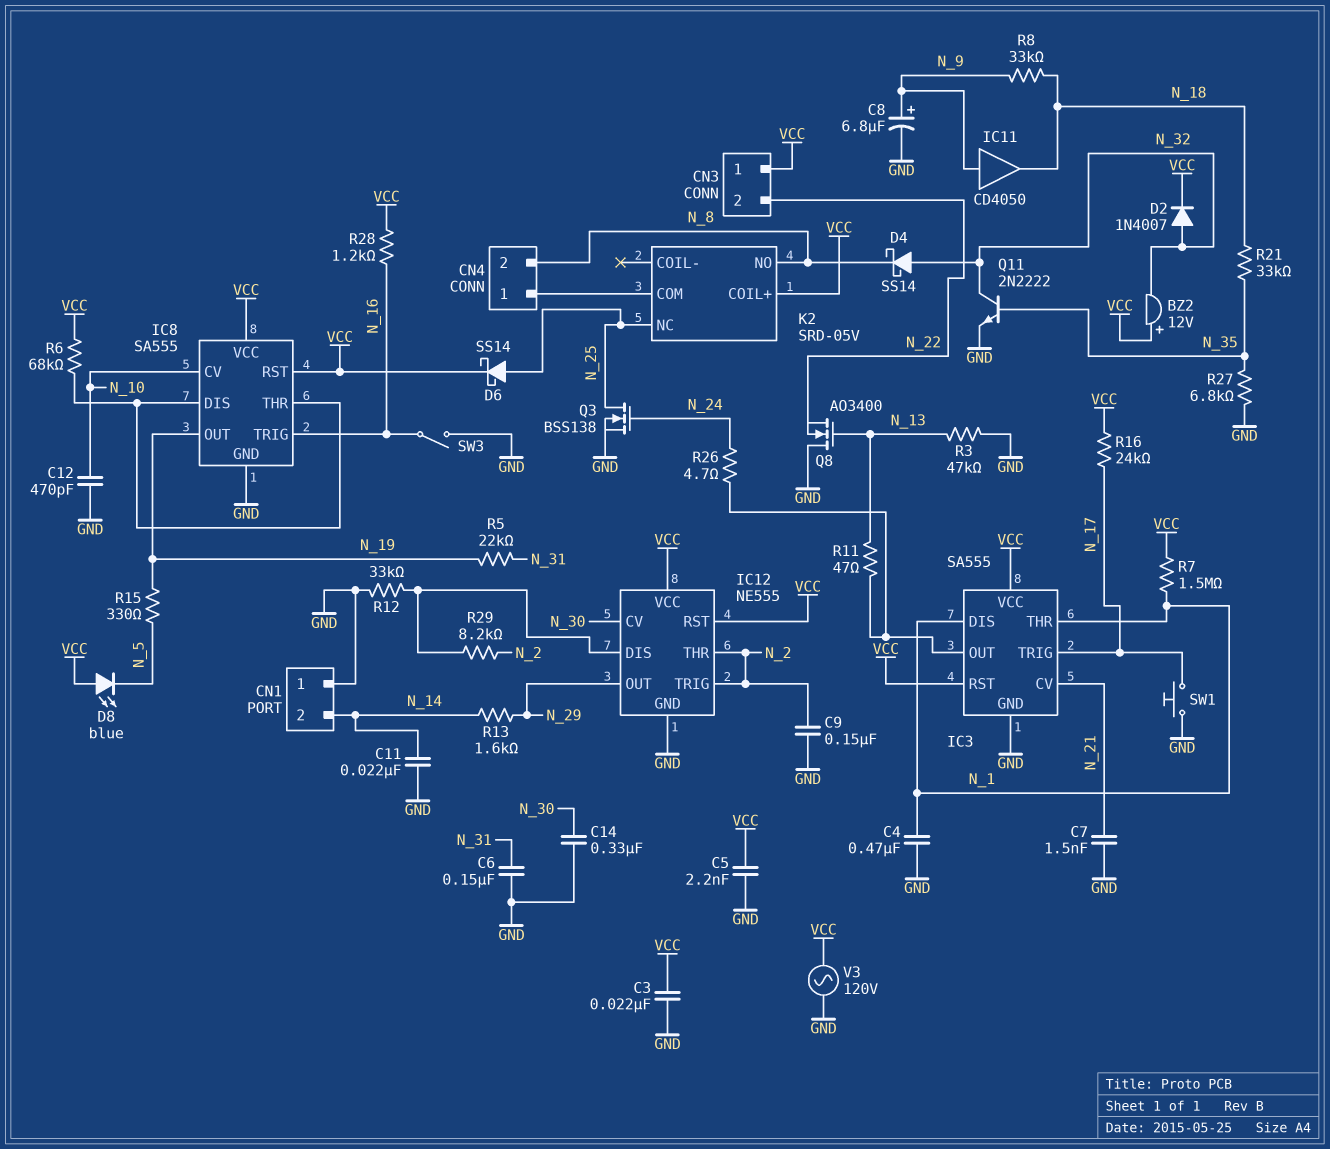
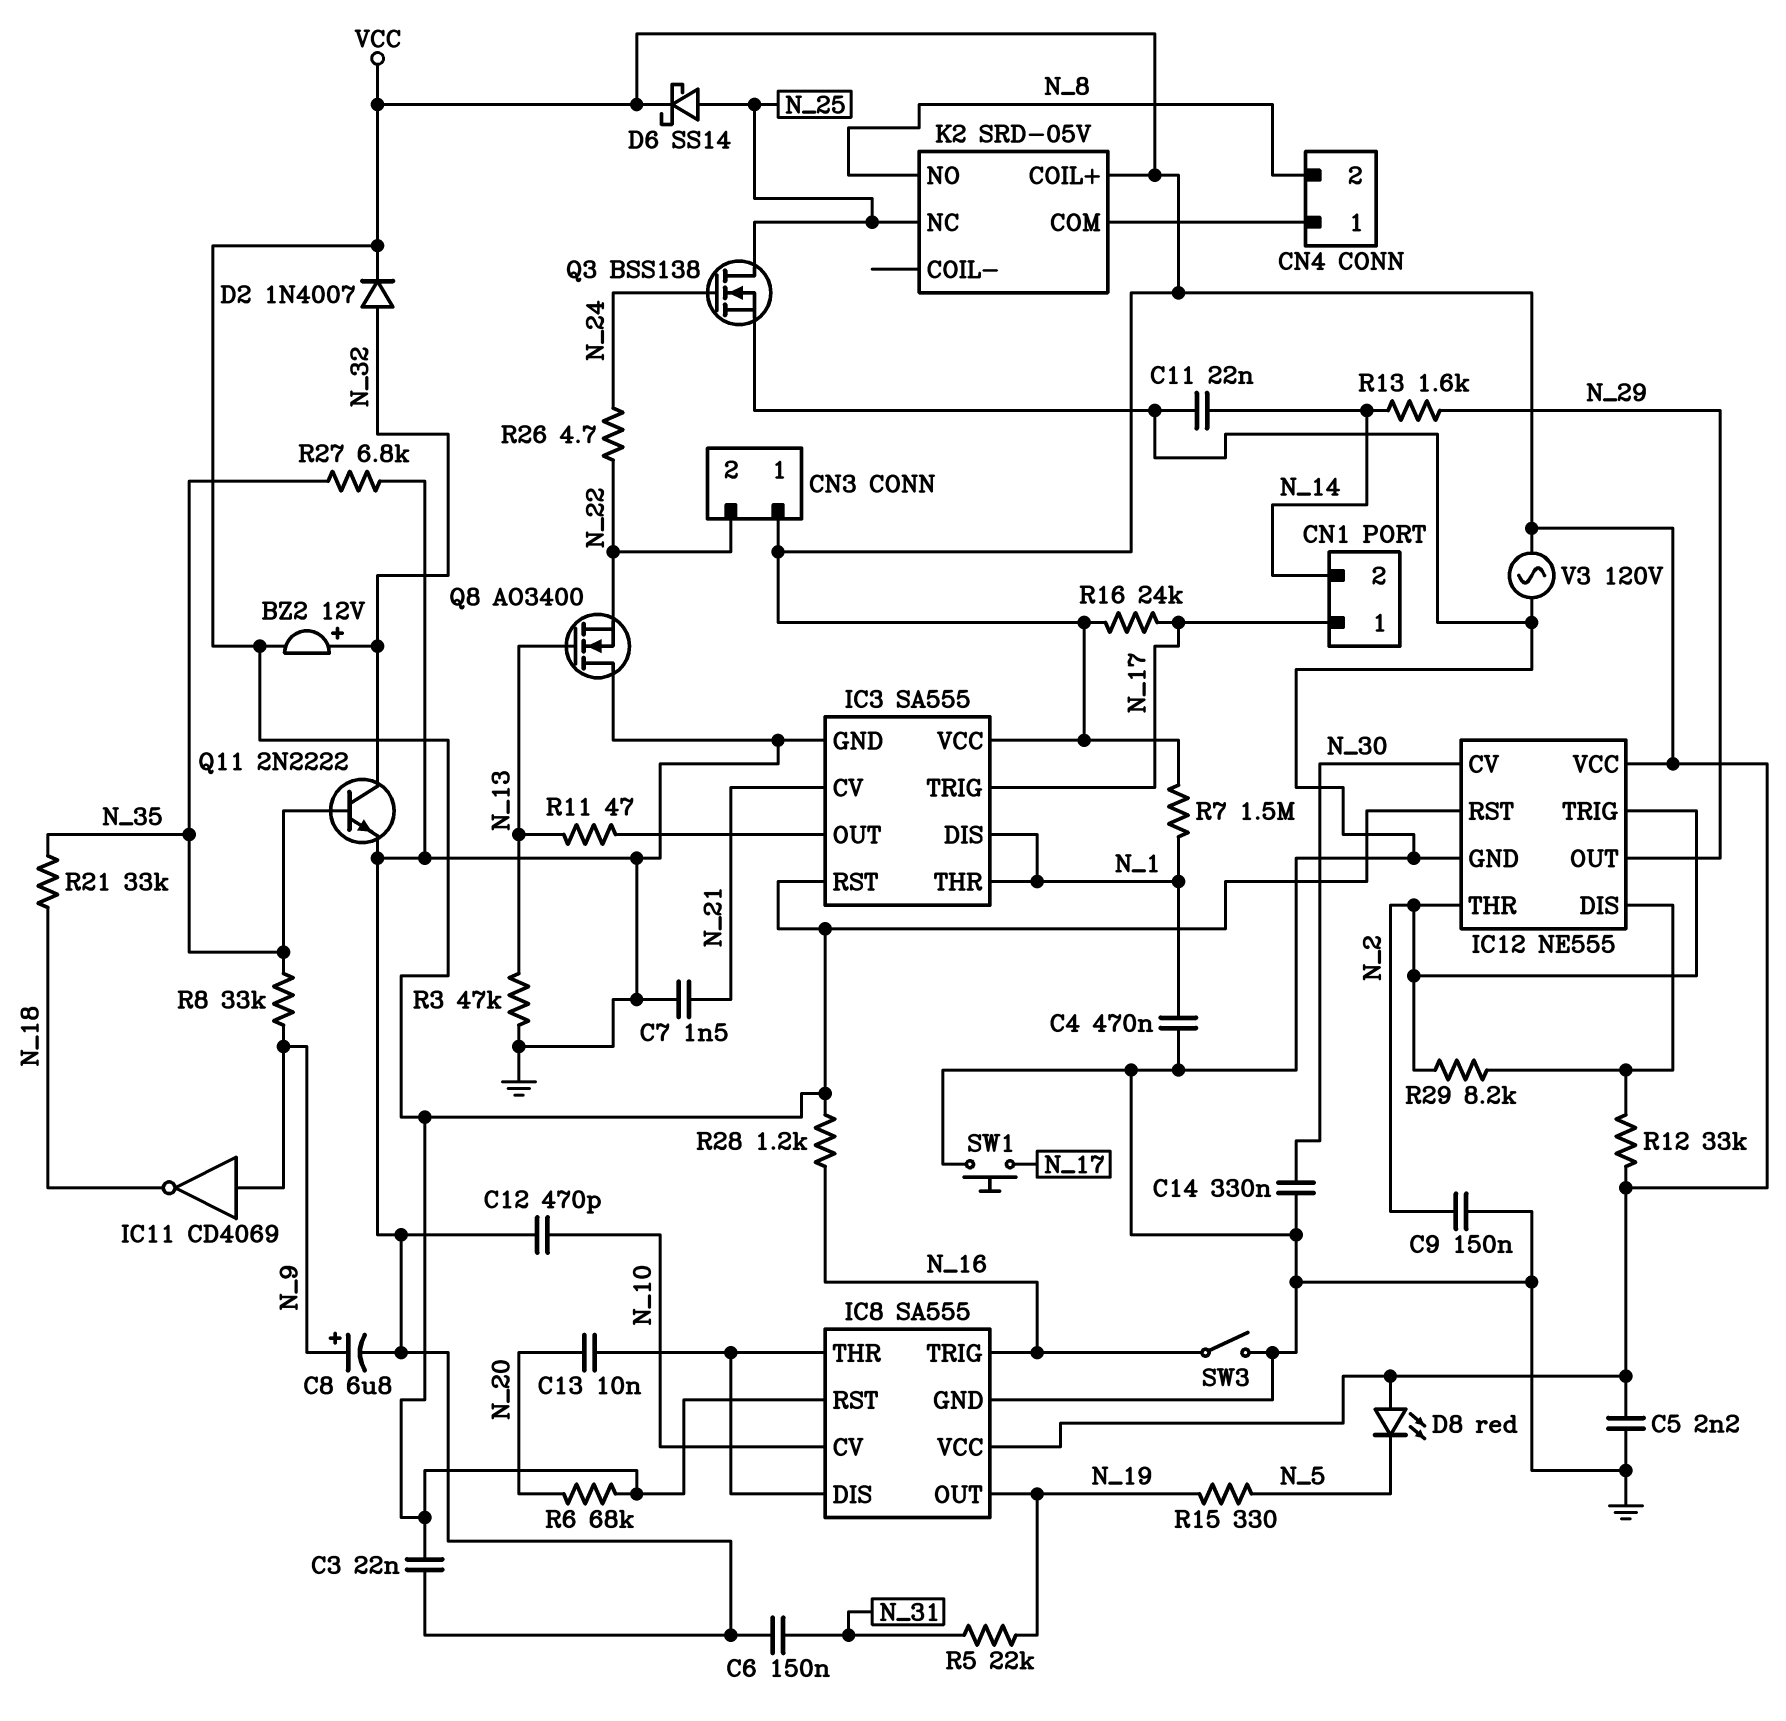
BZ2: buzzer 12V (plus VCC, minus N_32) -> buzzer 12V (plus N_32, minus VCC)
C13: none -> 10nF (IC8/DIS, N_20)
CN1 pin 1: GND -> N_17
D4: schottky SS14 (A N_32, K N_8) -> none
D8: LED blue (A VCC, K N_5) -> LED red (A VCC, K N_5)
IC11: buffer CD4050 (in N_9, out N_18) -> NOT CD4069 (in N_9, out N_18)
R6: 68k (IC8/DIS, VCC) -> 68k (N_20, VCC)
R8: 33k (N_9, N_18) -> 33k (N_9, N_35)
R12: 33k (GND, IC12/DIS) -> 33k (IC12/DIS, VCC)
R26: 4.7 (IC3/OUT, N_24) -> 4.7 (N_22, N_24)

